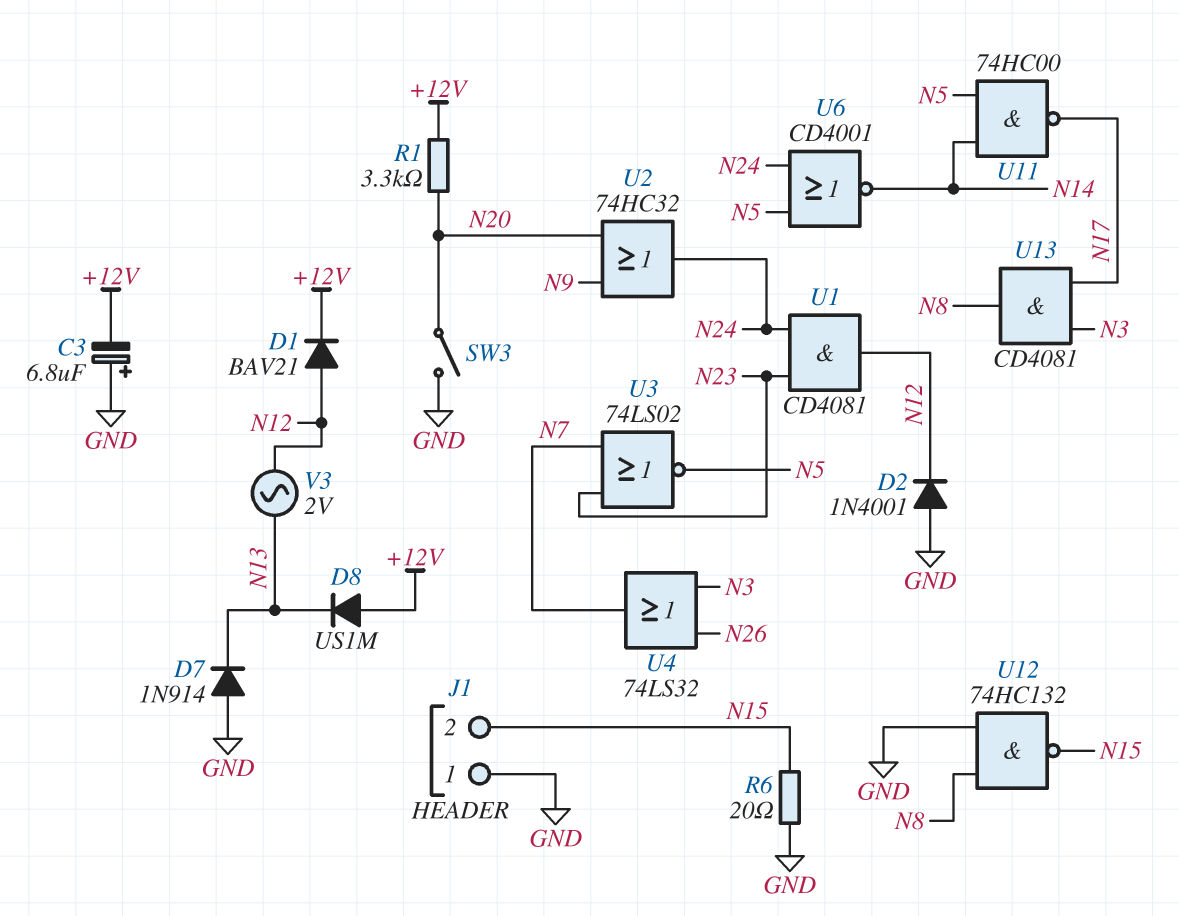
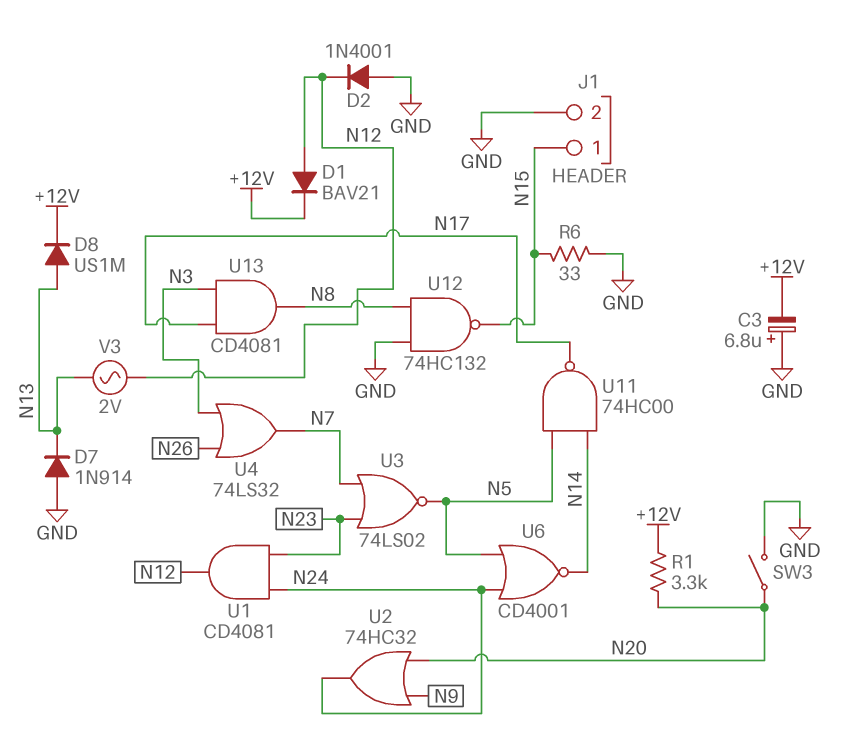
D8: diode US1M (A +12V, K N13) -> diode US1M (A N13, K +12V)
J1 pin 1: GND -> N15
J1 pin 2: N15 -> GND
R6: 20 (GND, N15) -> 33 (GND, N15)

